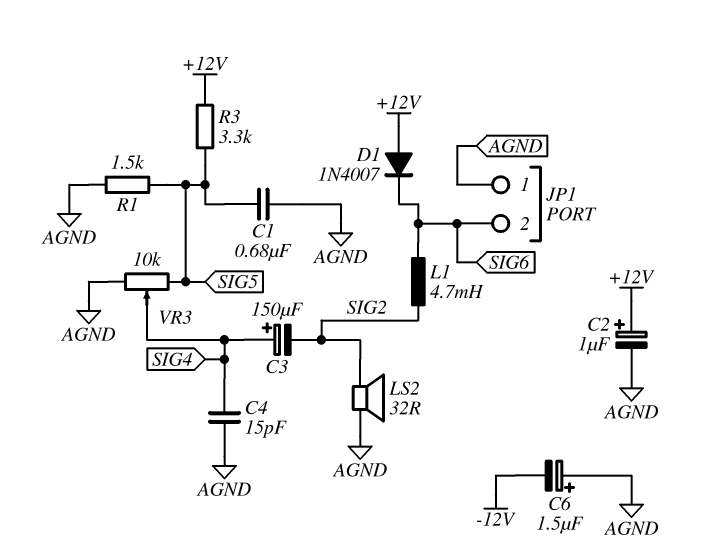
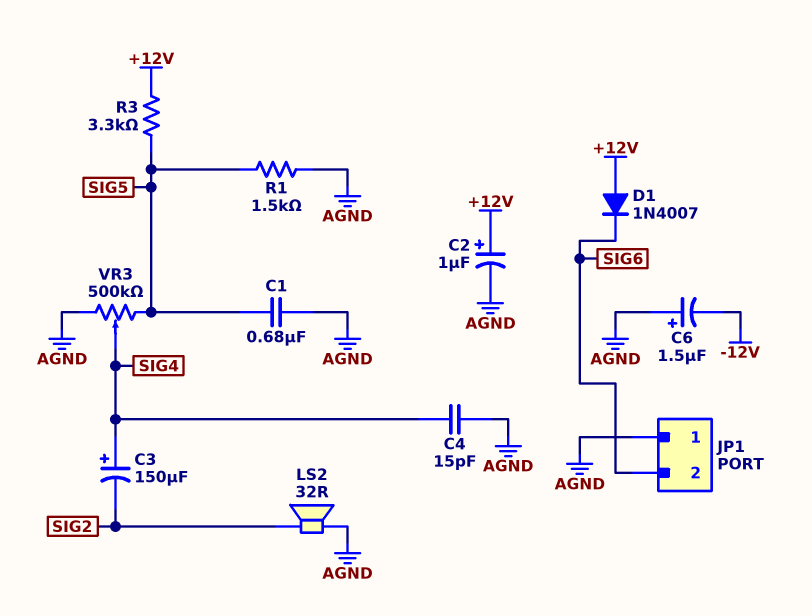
L1: 4.7mH (SIG2, SIG6) -> none
VR3: 10k (AGND, SIG5, wiper SIG4) -> 500k (AGND, SIG5, wiper SIG4)

